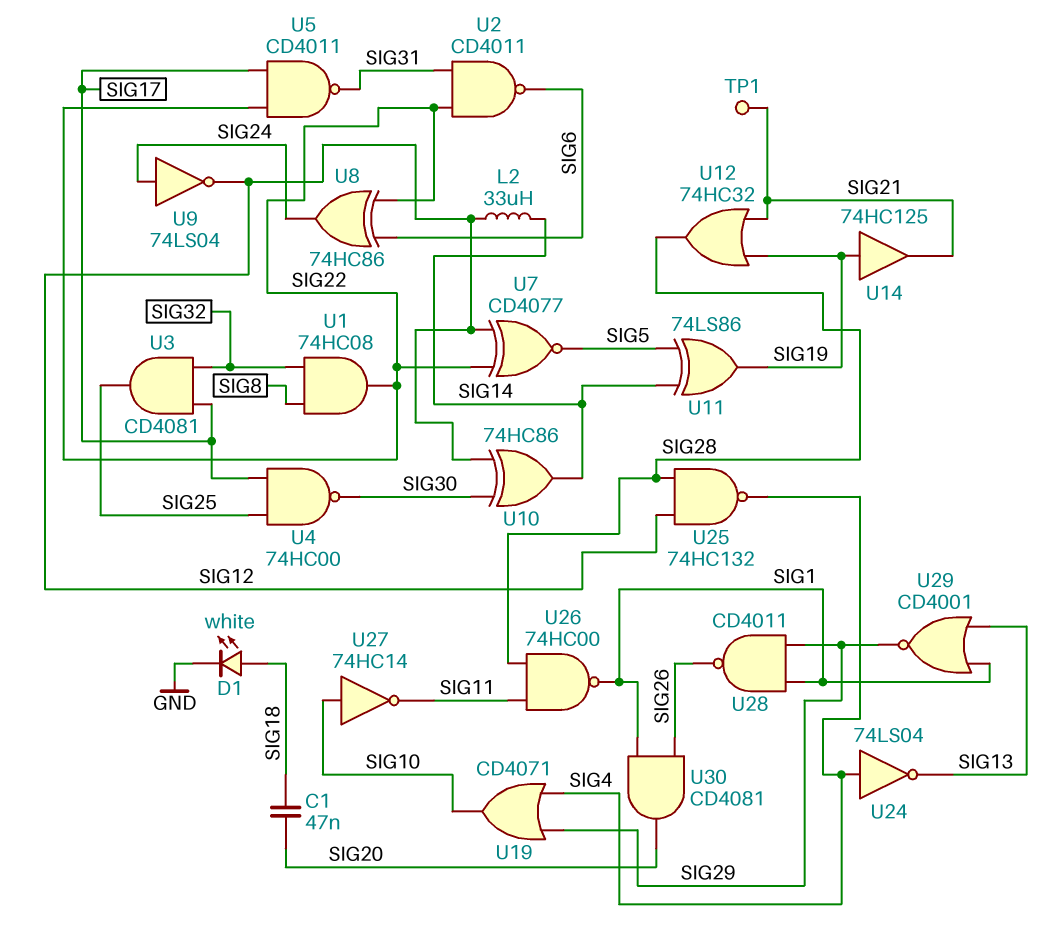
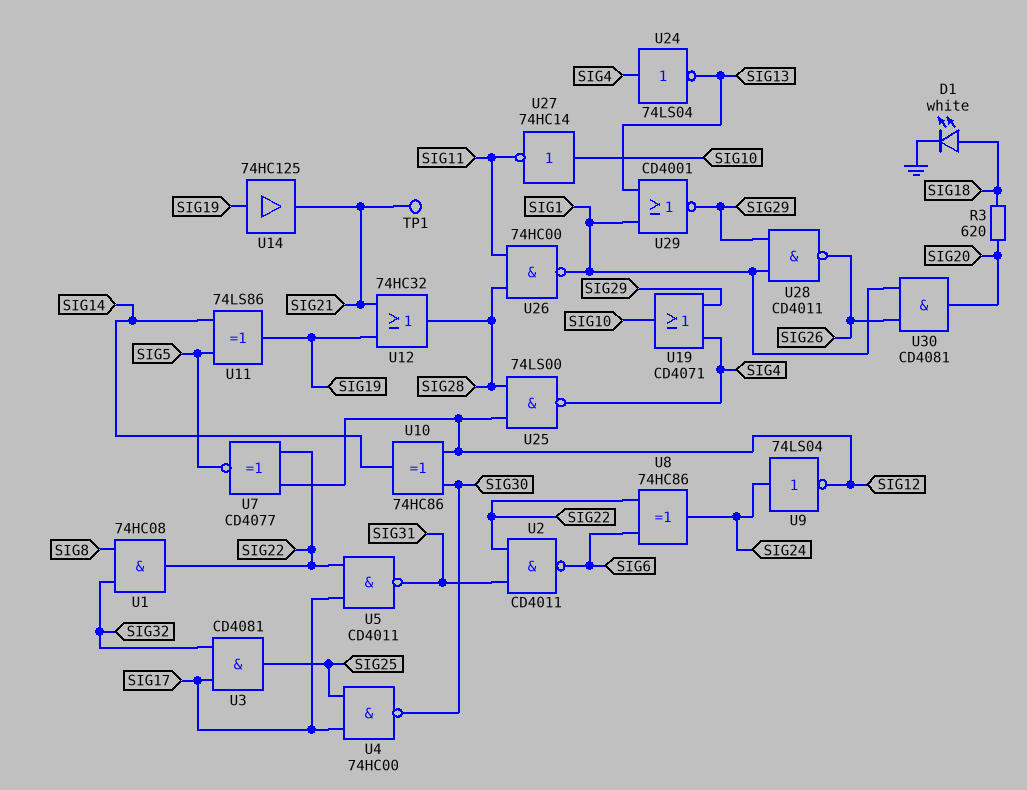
C1: 47nF (SIG18, SIG20) -> none
L2: 33uH (SIG12, SIG14) -> none
R3: none -> 620 (SIG18, SIG20)
U25: NAND 74HC132 (in SIG12, in SIG28, out SIG4) -> NAND 74LS00 (in SIG12, in SIG28, out SIG4)

